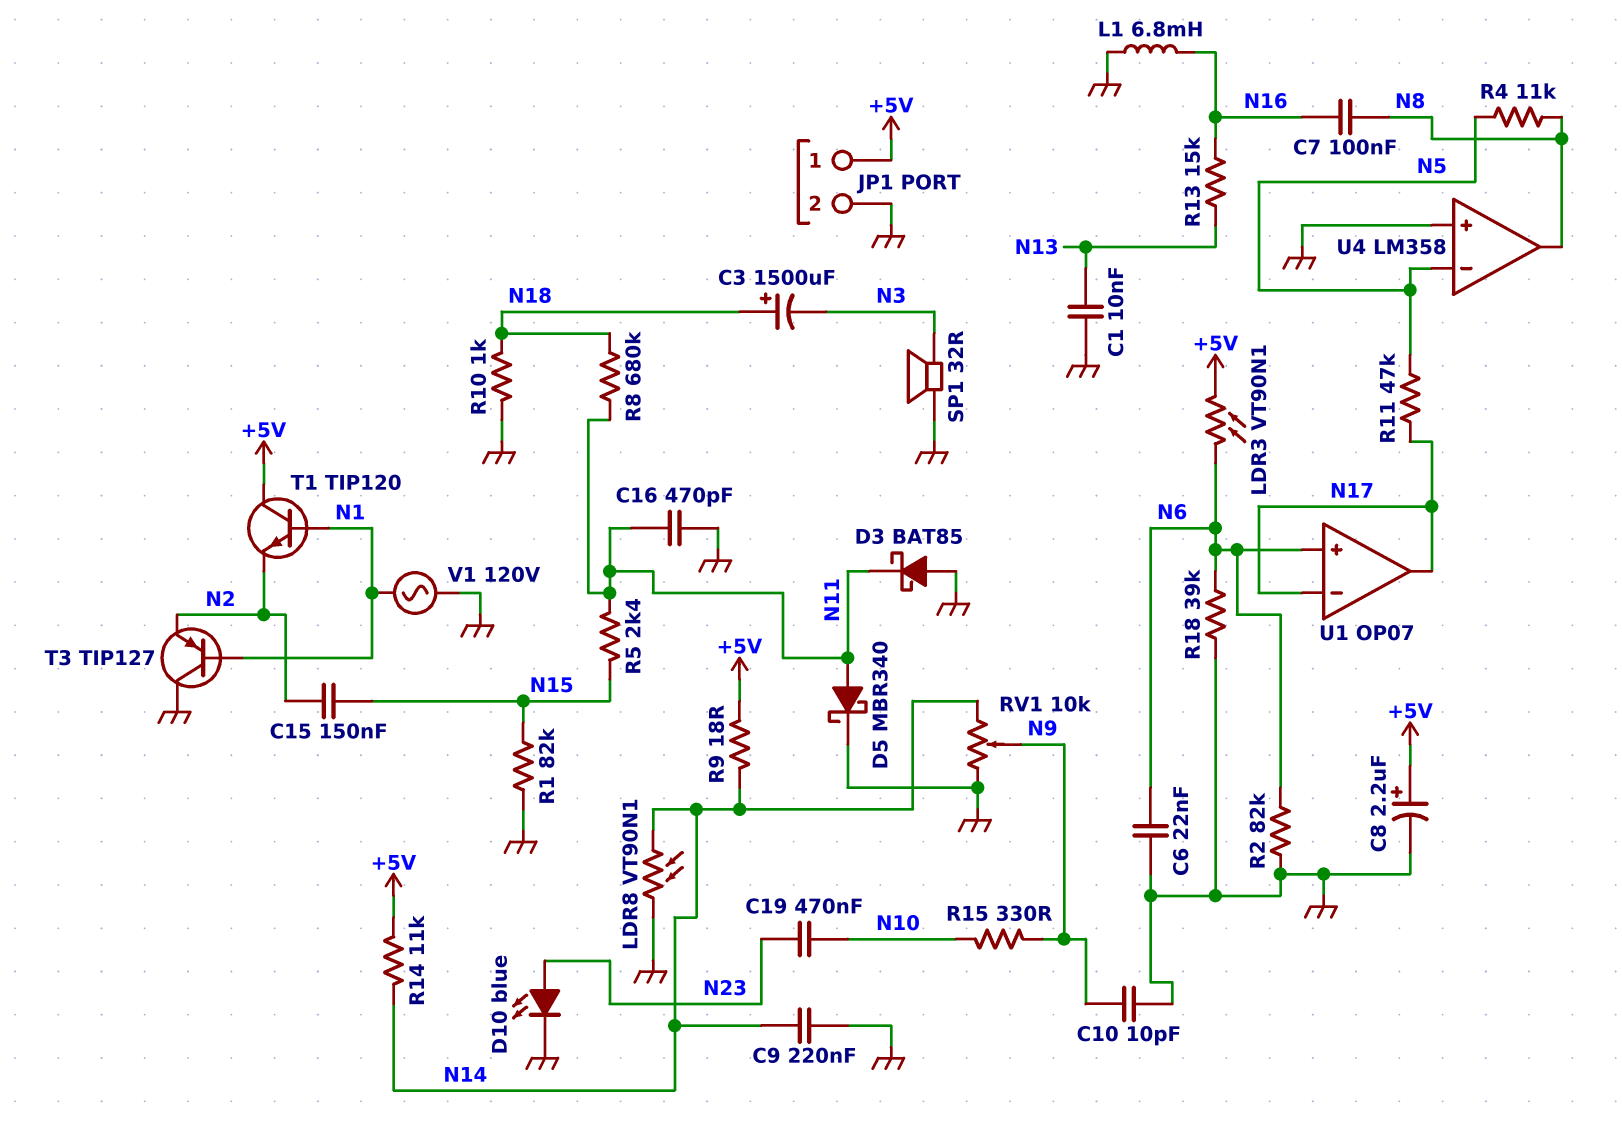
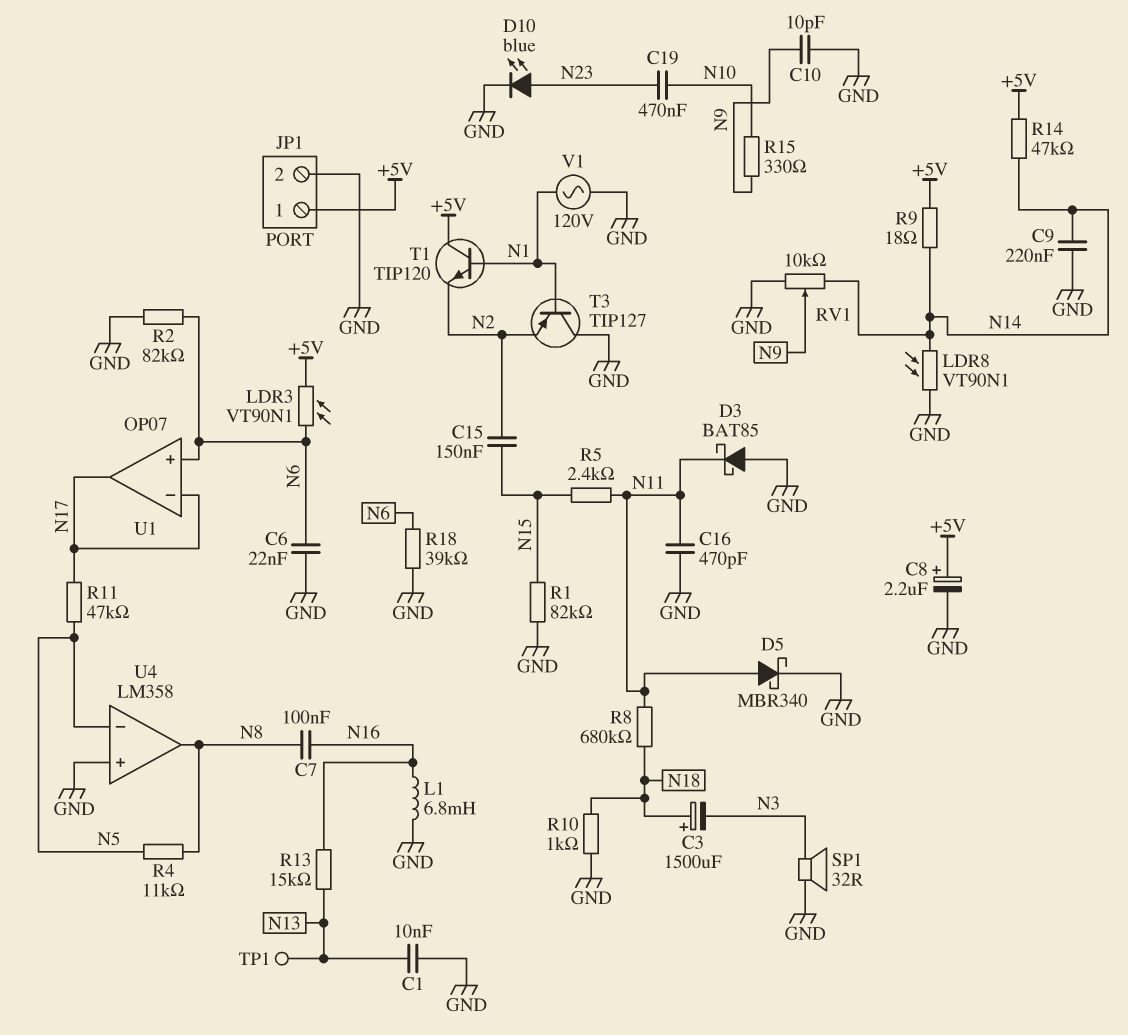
R14: 11k (+5V, N14) -> 47k (+5V, N14)
TP1: none -> test point (N13)

